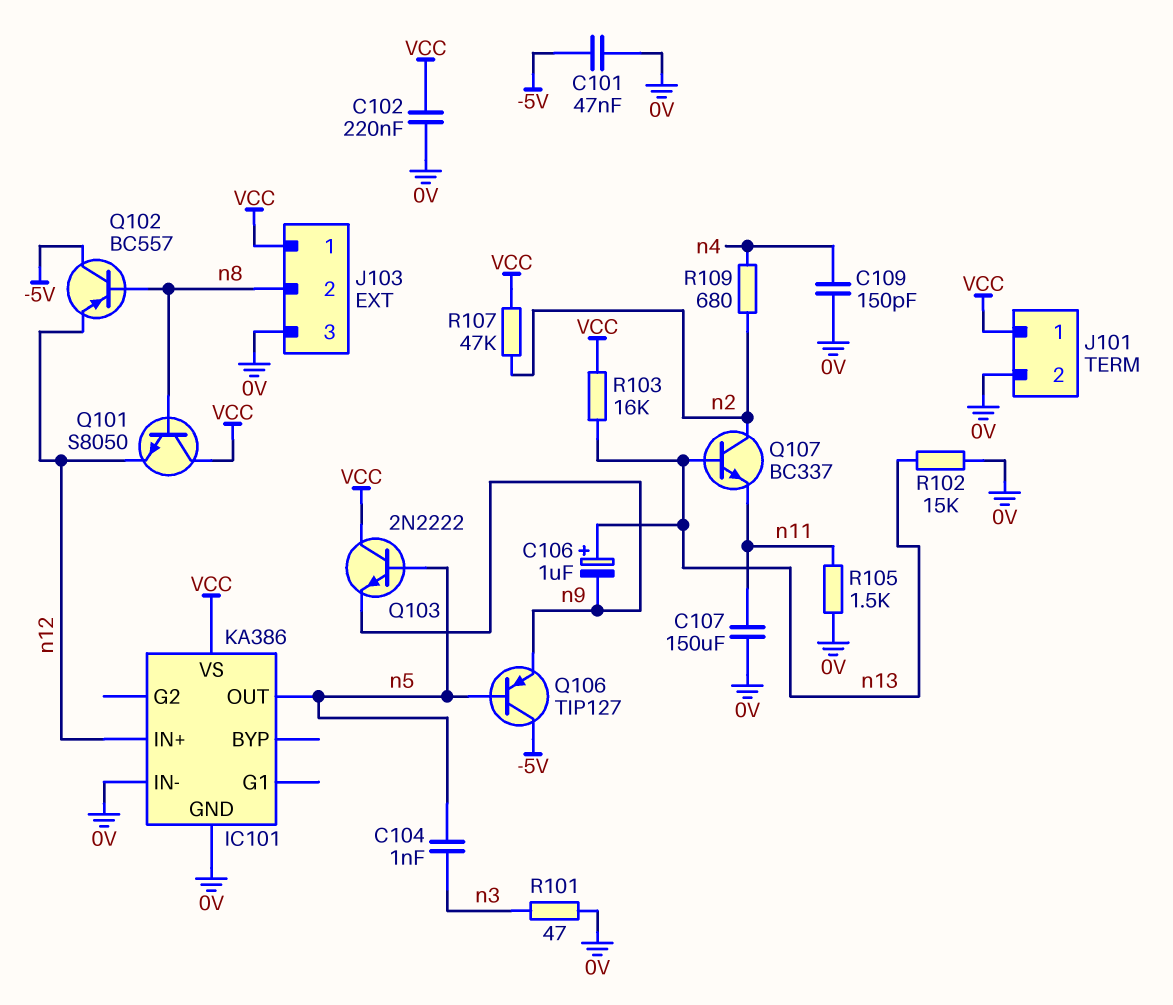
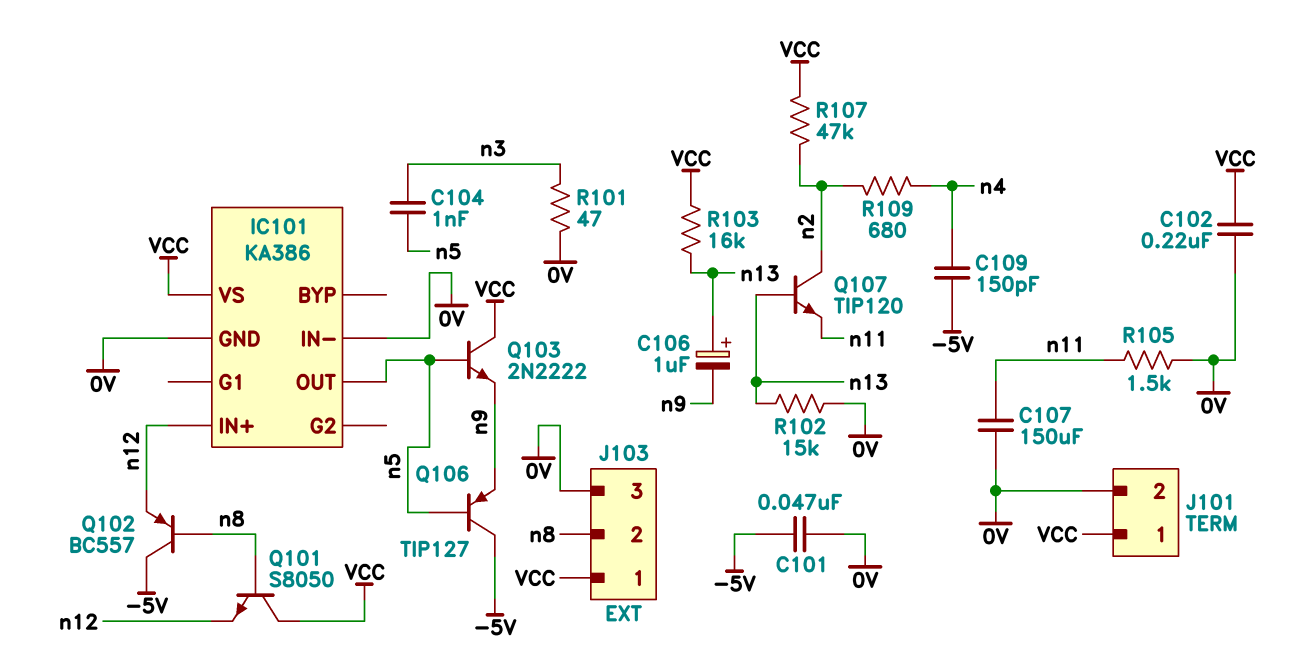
C109: 150pF (0V, n4) -> 150pF (-5V, n4)
Q107: NPN BC337 (B n13, C n2, E n11) -> NPN TIP120 (B n13, C n2, E n11)

